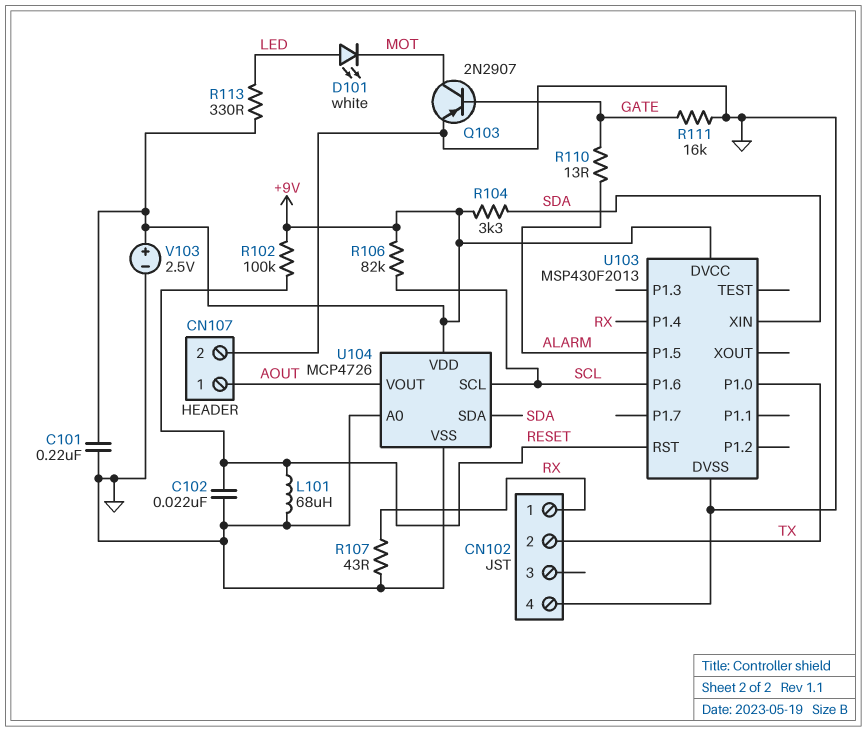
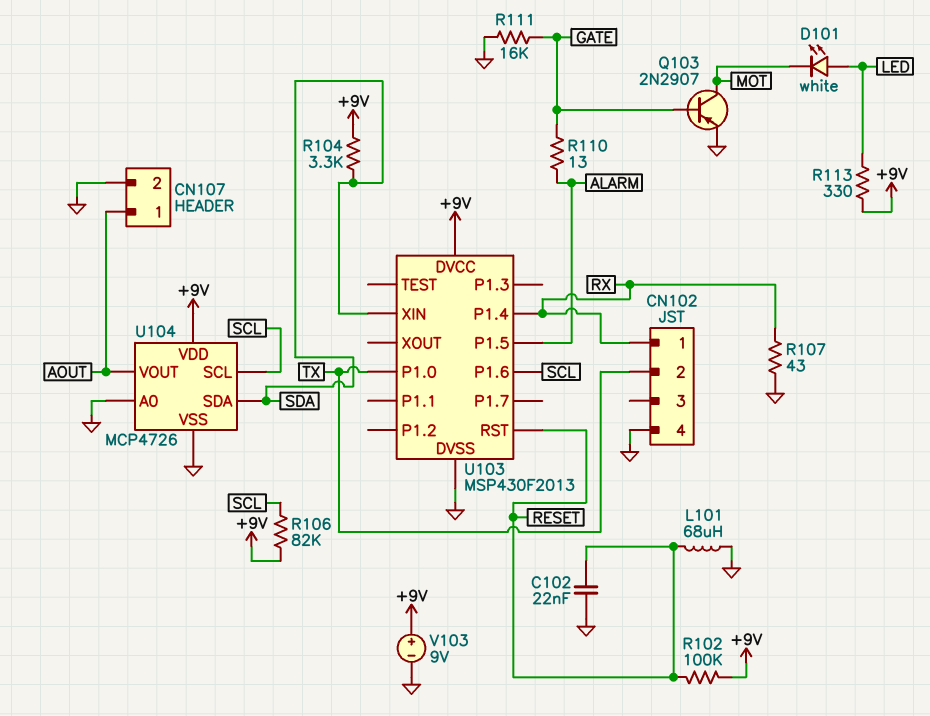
C101: 220nF (+9V, GND) -> none
V103: 2.5V (plus +9V, minus GND) -> 9V (plus +9V, minus GND)

